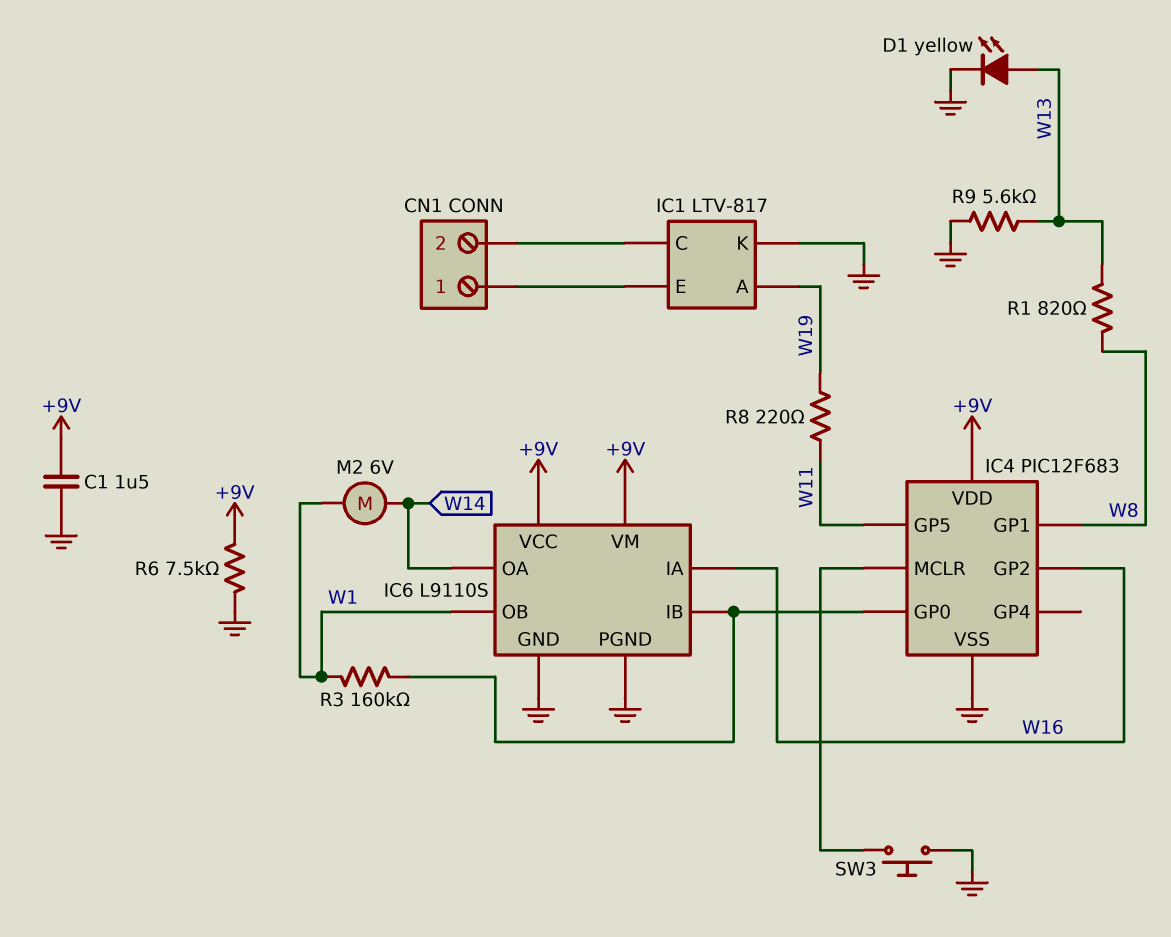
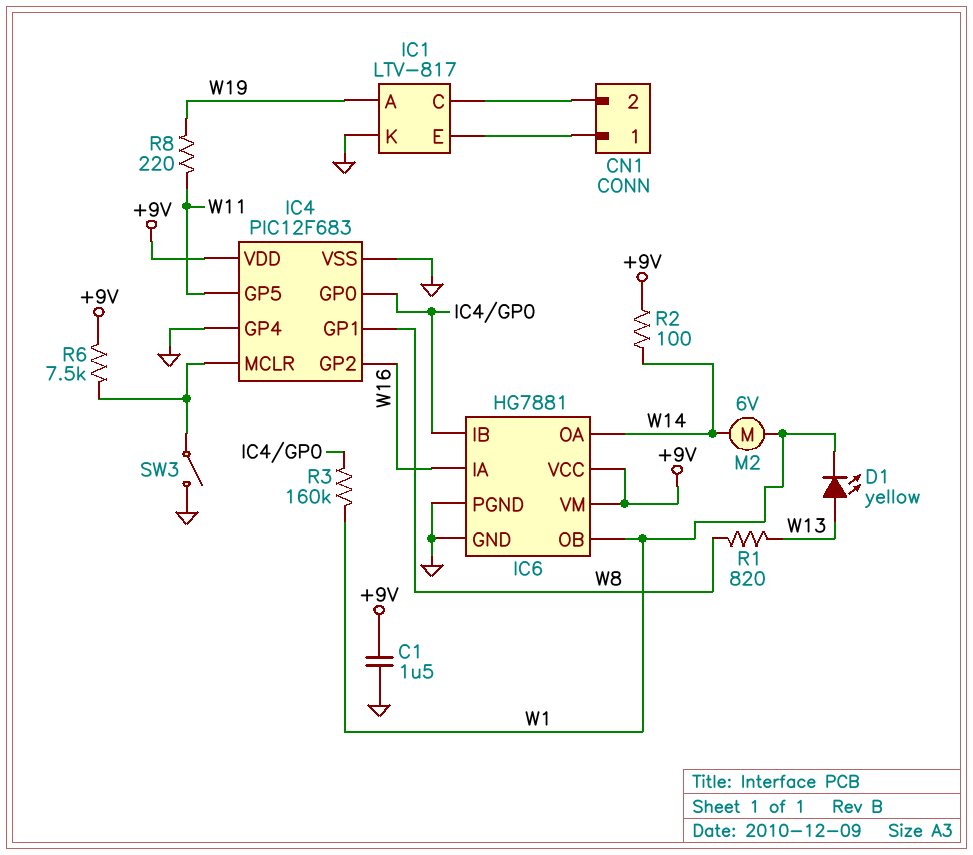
D1: LED yellow (A W13, K GND) -> LED yellow (A W13, K W1)
IC4 pin GP4: none -> GND
IC6: L9110S -> HG7881
R2: none -> 100 (+9V, W14)
R6: 7.5k (+9V, GND) -> 7.5k (+9V, IC4/MCLR)
R9: 5.6k (GND, W13) -> none
SW3: button (GND, IC4/MCLR) -> switch (GND, IC4/MCLR)

